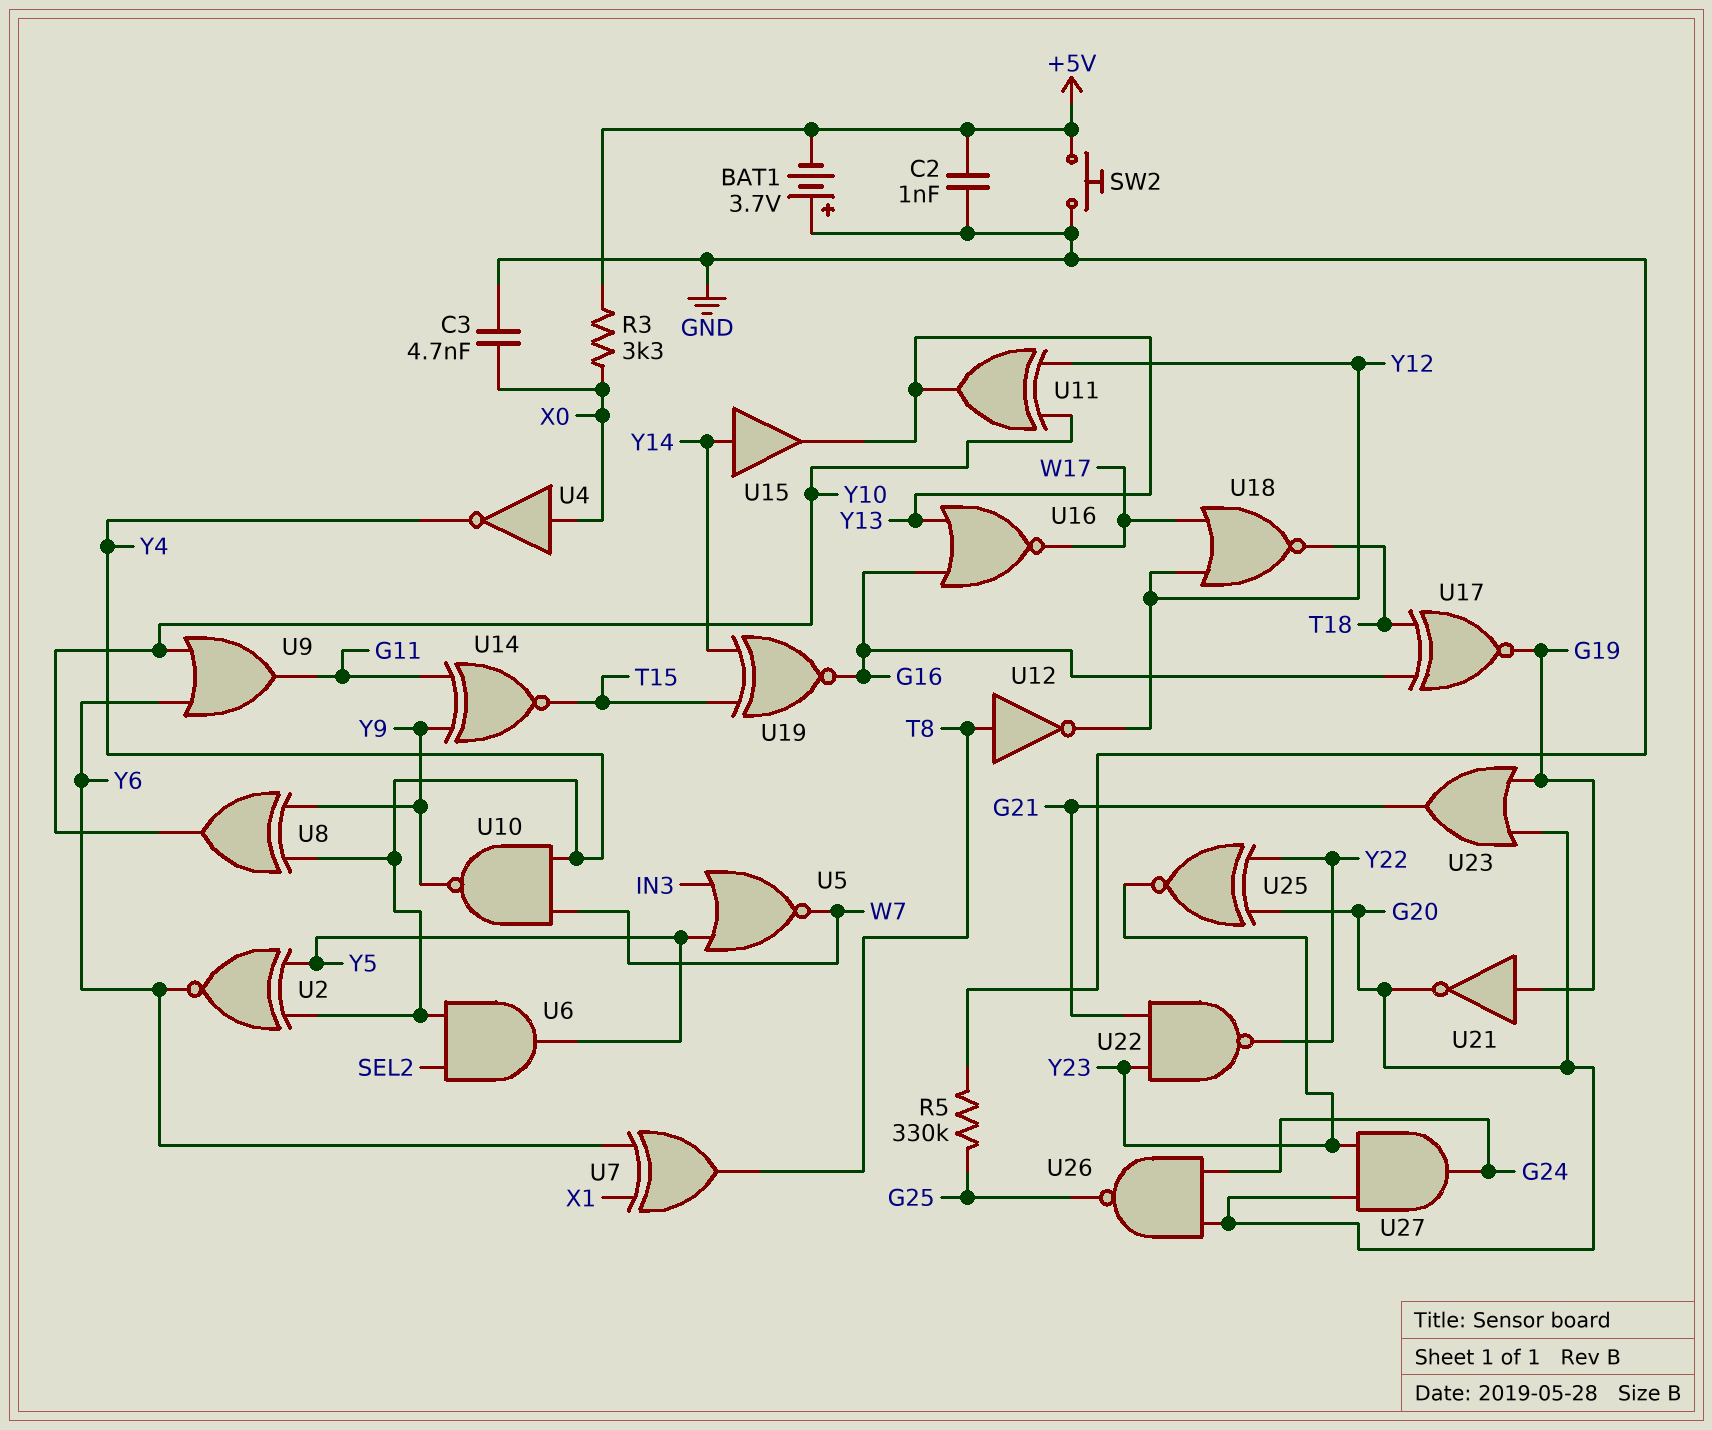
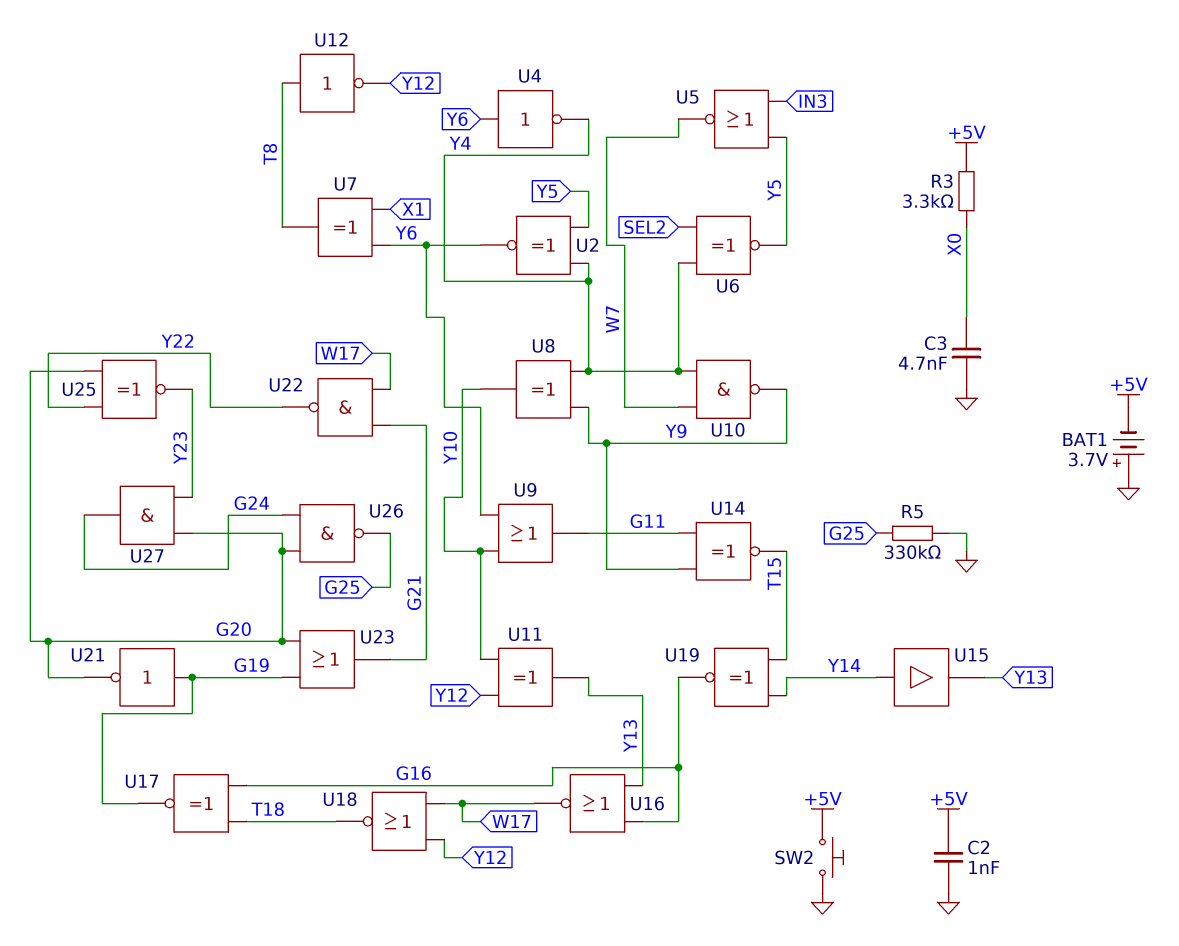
U4: NOT (in X0, out Y4) -> NOT (in Y6, out Y4)
U6: AND (in SEL2, in Y4, out Y5) -> XNOR (in SEL2, in Y4, out Y5)
U22: NAND (in G21, in Y23, out Y22) -> NAND (in G21, in W17, out Y22)

